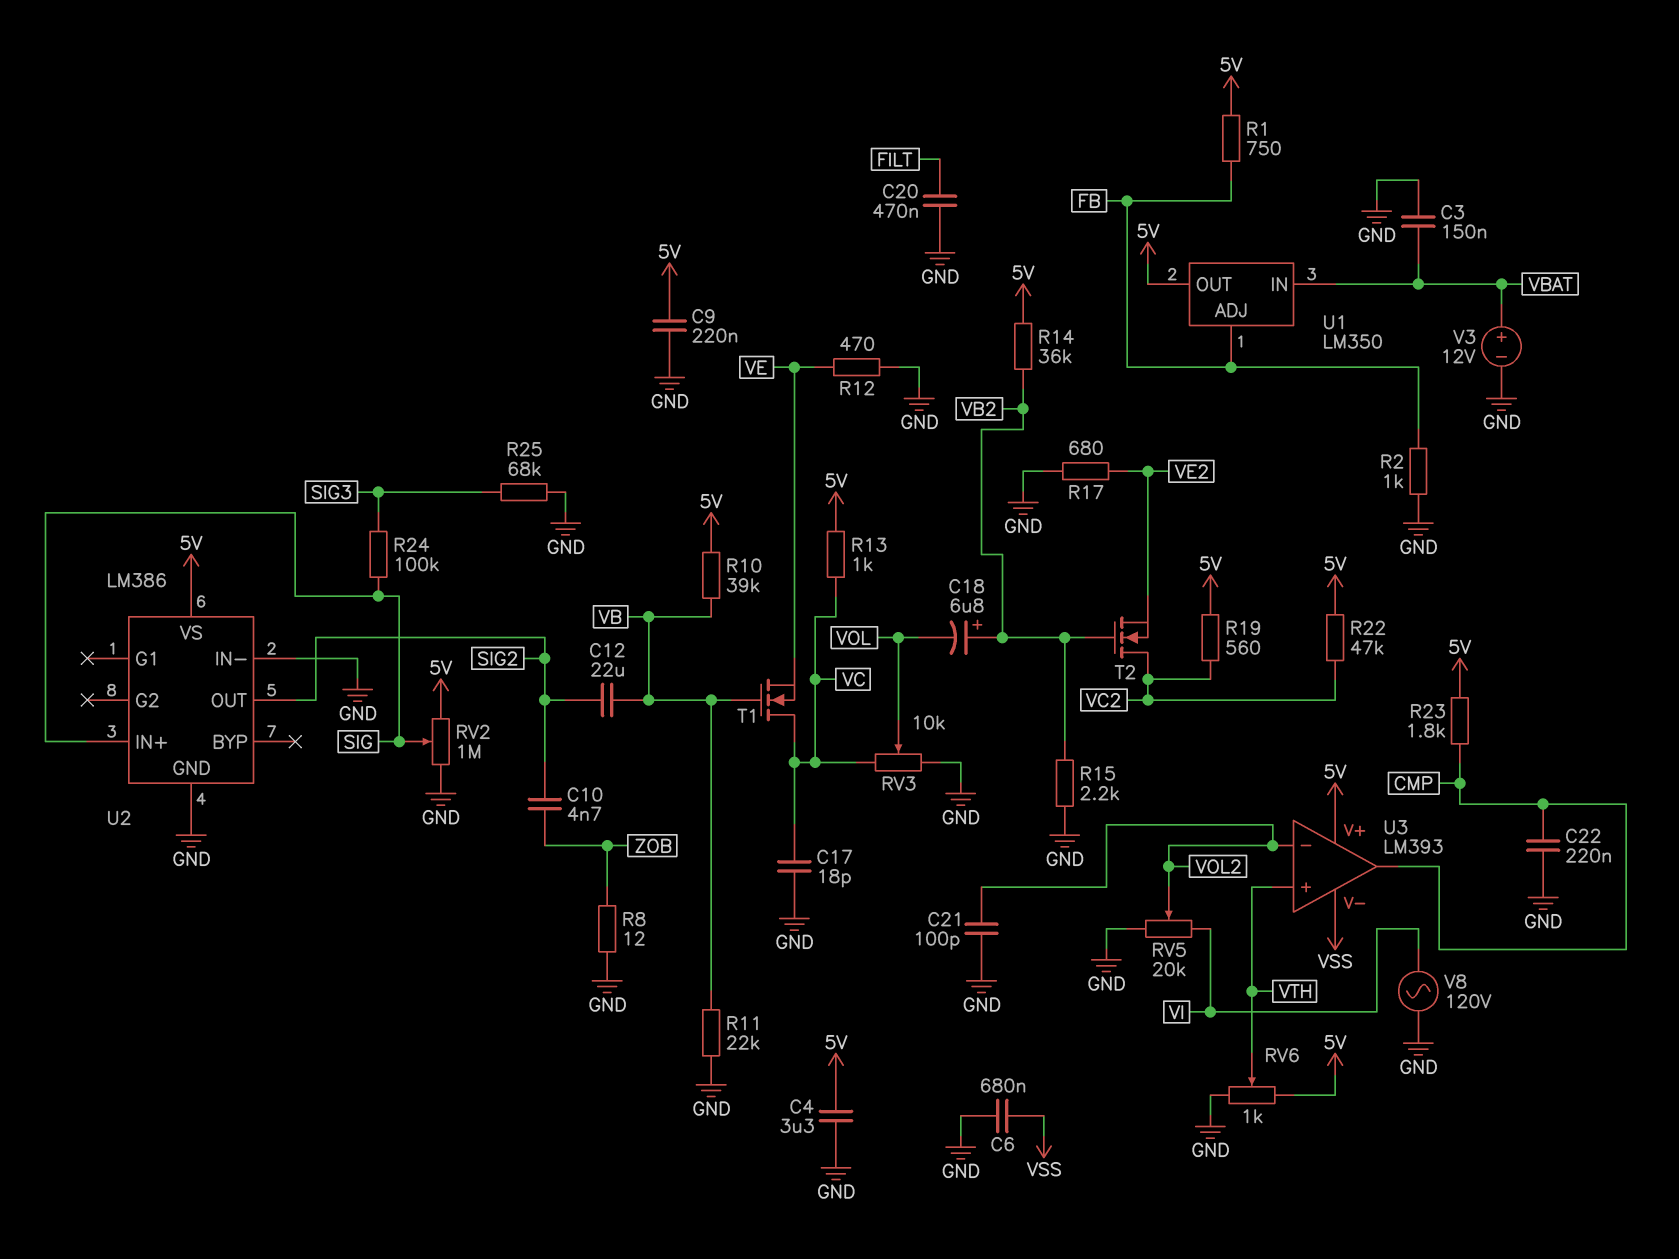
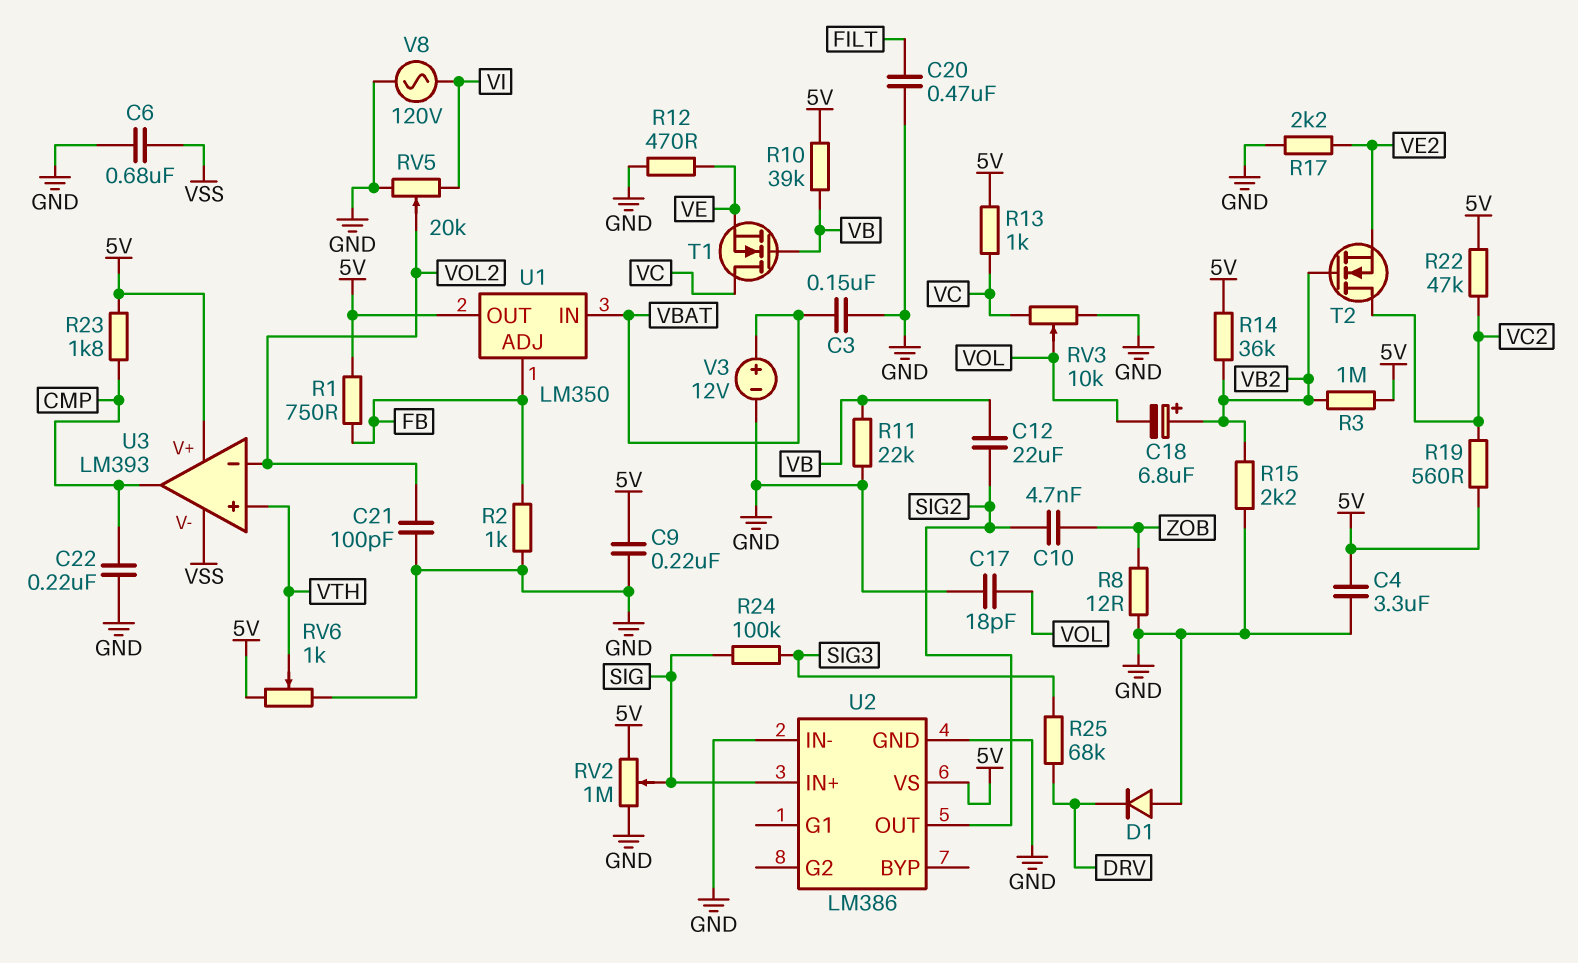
C17: 18pF (GND, VC) -> 18pF (GND, VOL)
D1: none -> diode (A GND, K DRV)
R3: none -> 1M (5V, VB2)
R17: 680 (GND, VE2) -> 2.2k (GND, VE2)
R25: 68k (GND, SIG3) -> 68k (DRV, SIG3)

